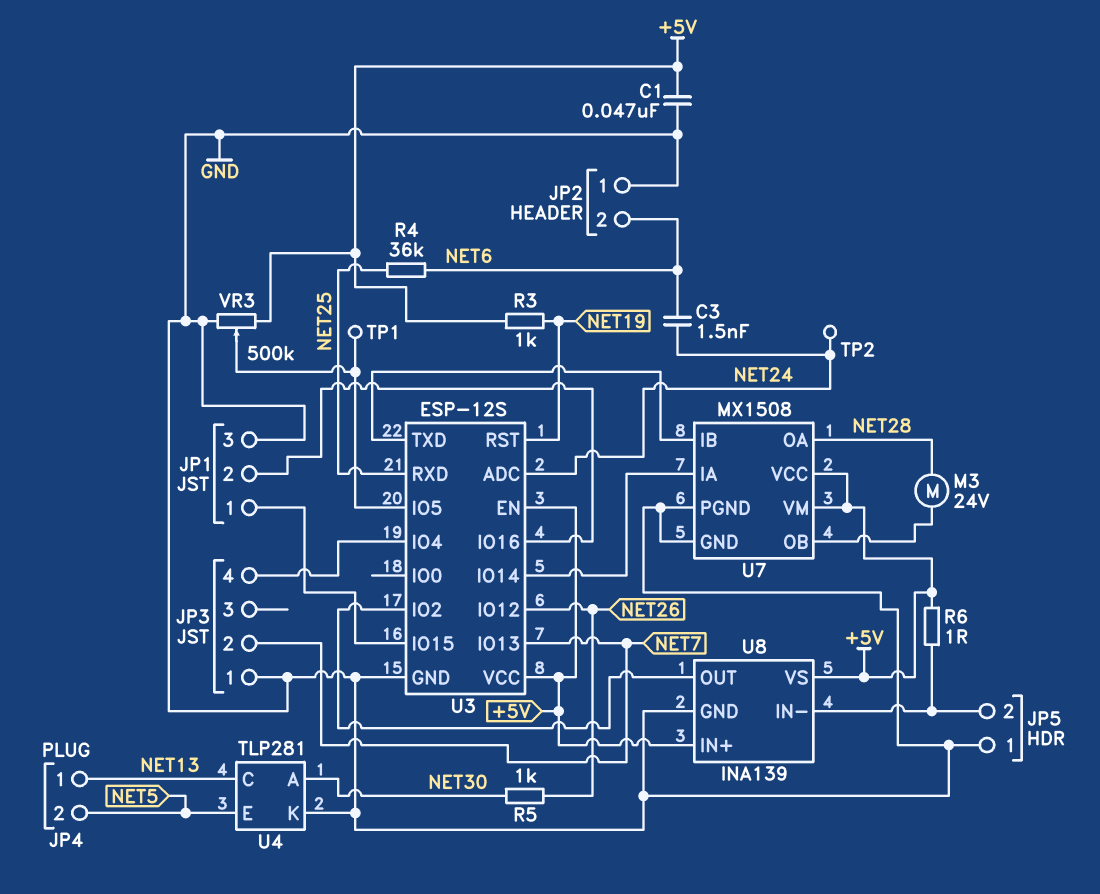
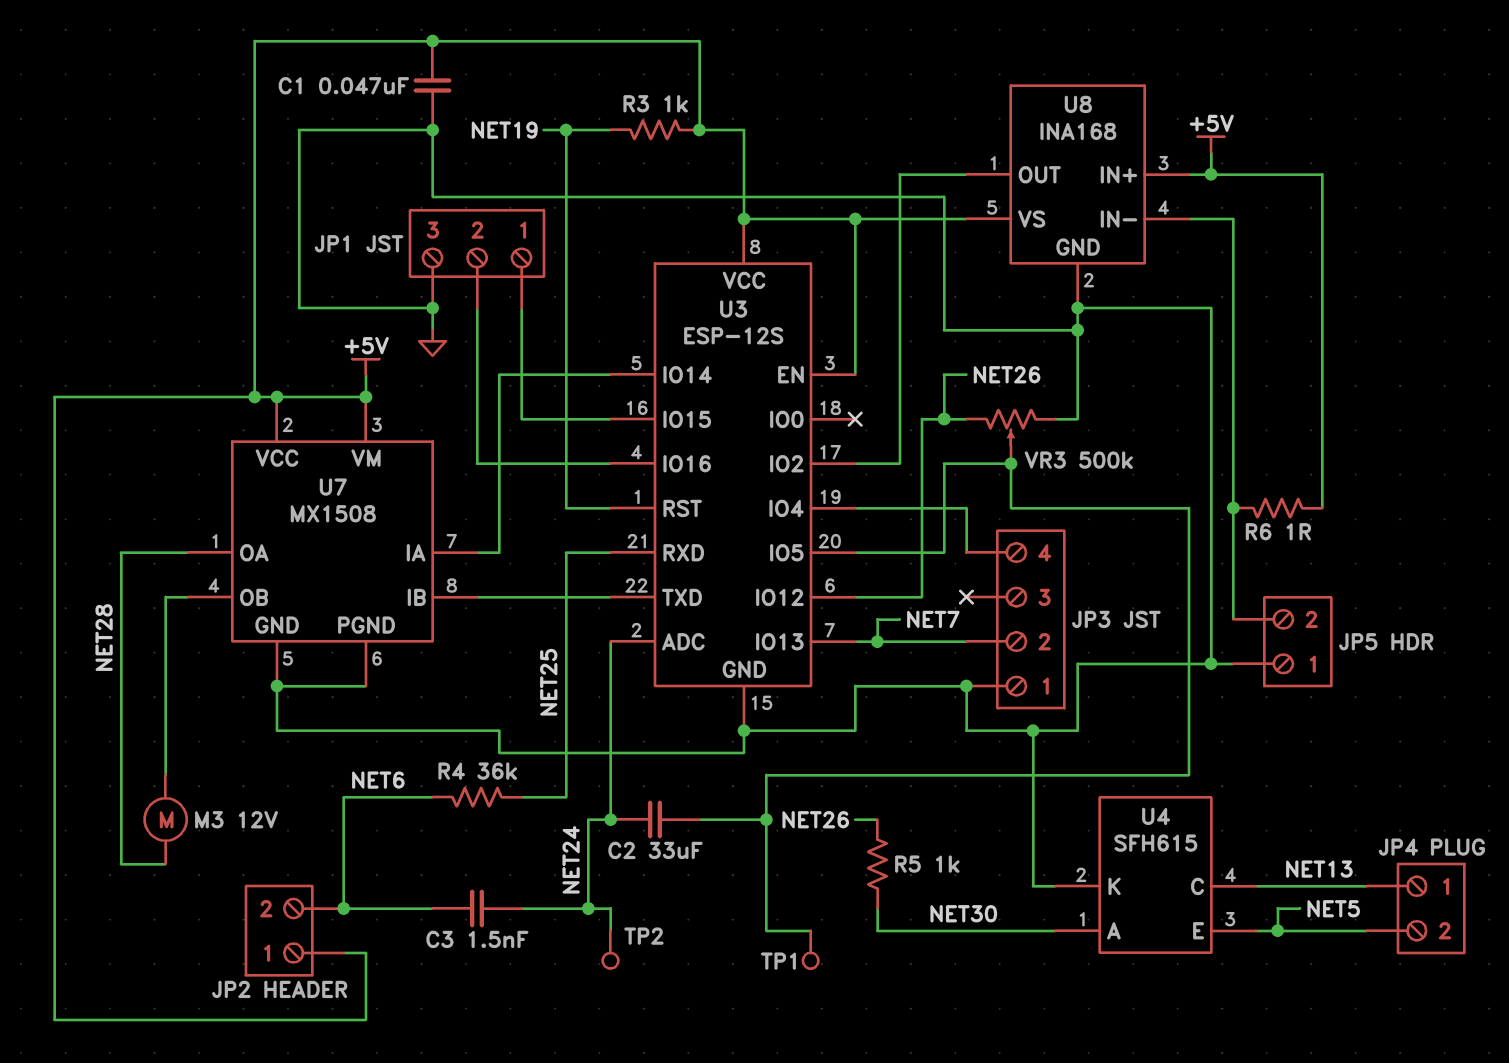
C2: none -> 33uF (NET24, U3/IO5)
JP2 pin 1: GND -> +5V
M3: motor 24V (NET28, U7/OB) -> motor 12V (NET28, U7/OB)
U4: TLP281 -> SFH615
U8: INA139 -> INA168
VR3: 500k (+5V, GND, wiper U3/IO5) -> 500k (GND, NET26, wiper U3/IO5)

